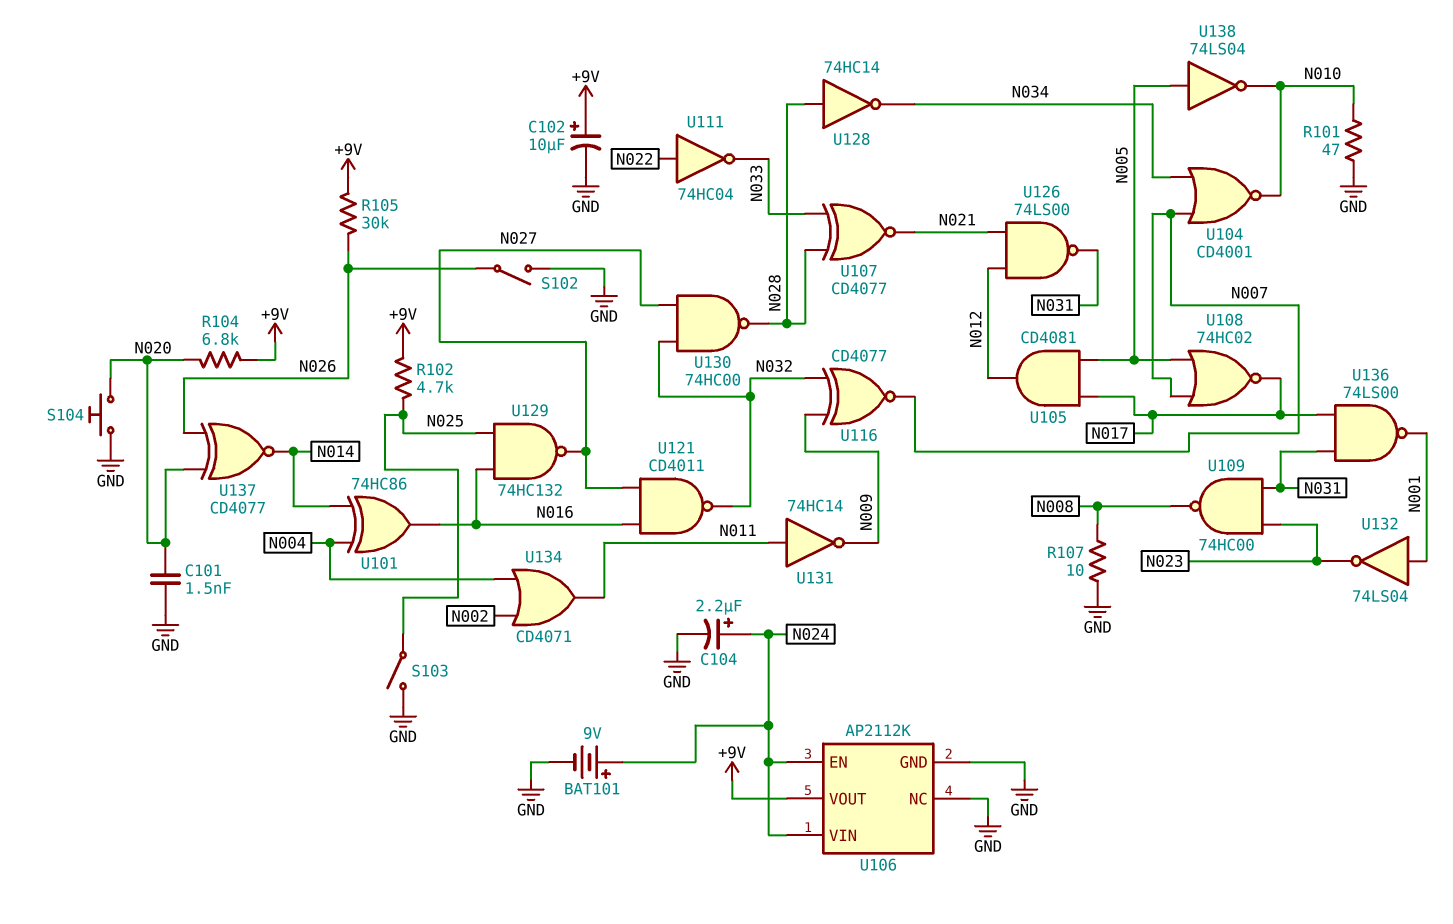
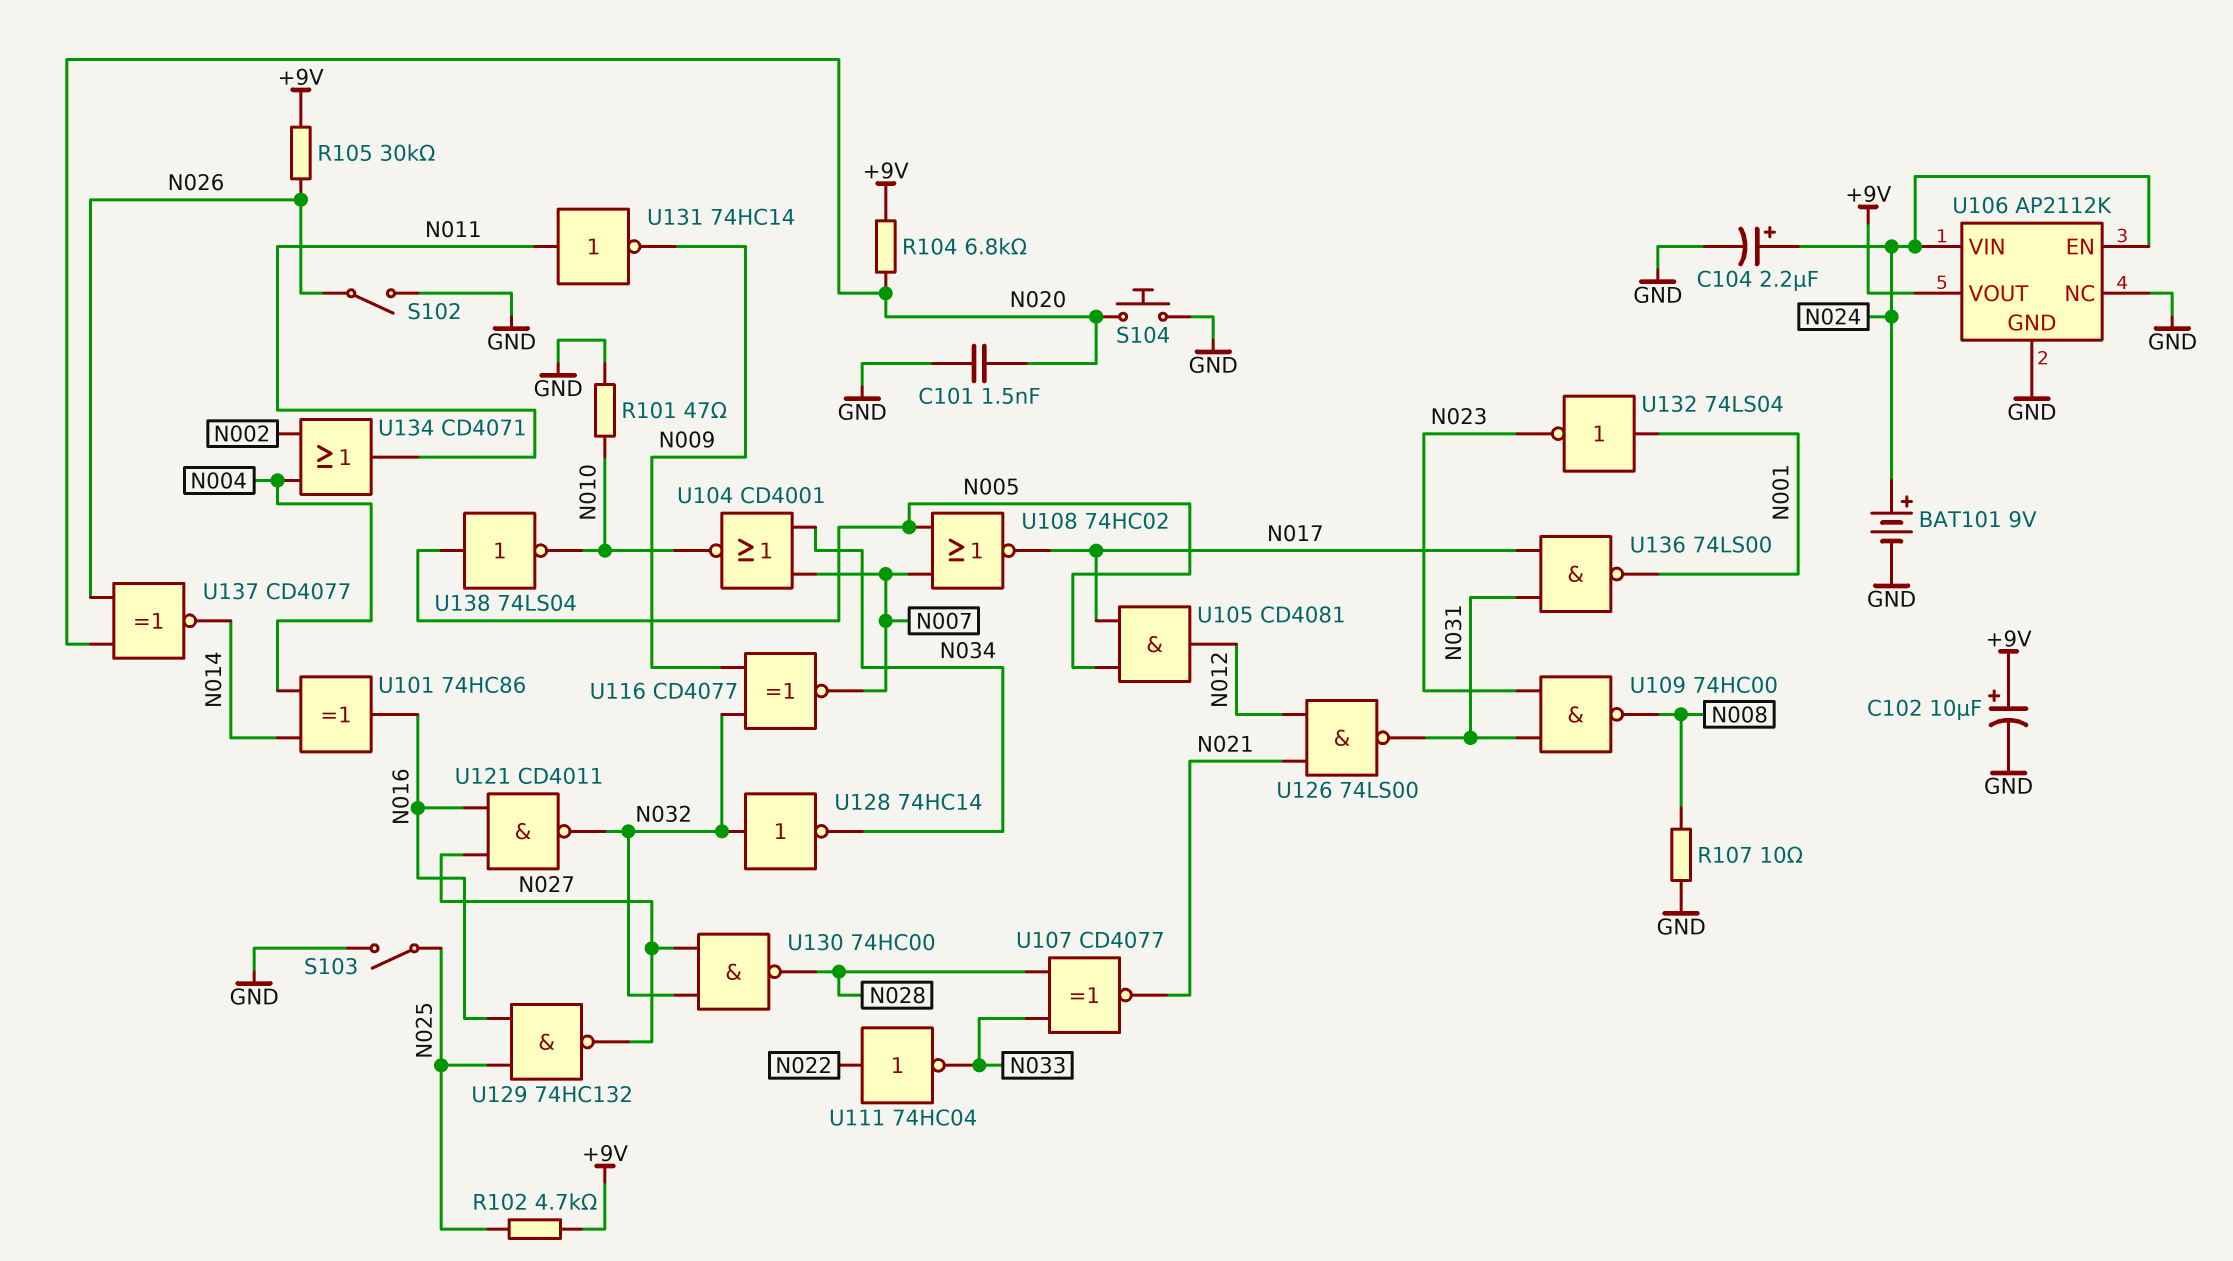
U128: NOT 74HC14 (in N028, out N034) -> NOT 74HC14 (in N032, out N034)

